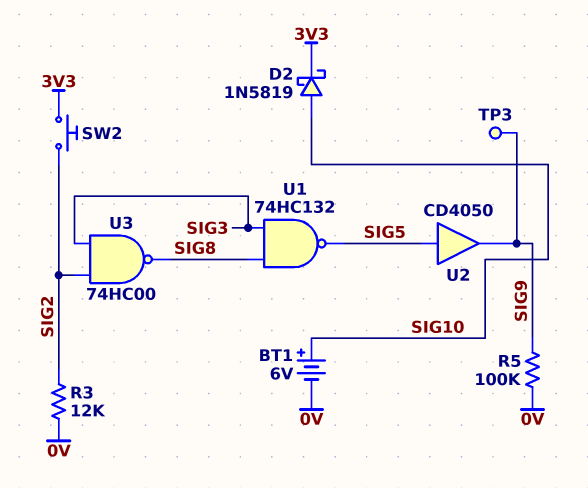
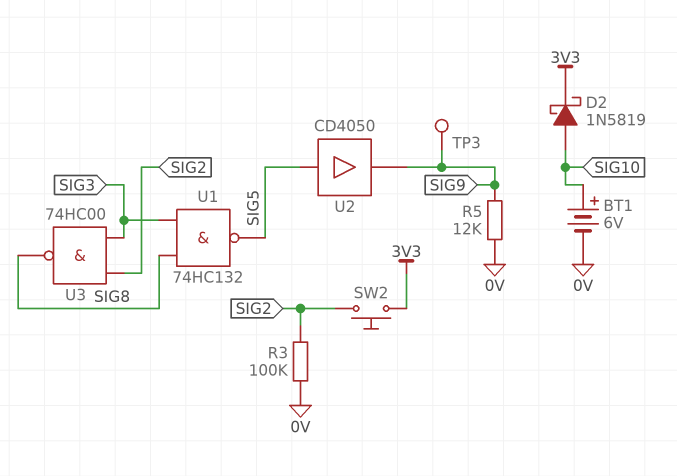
R3: 12k (0V, SIG2) -> 100k (0V, SIG2)
R5: 100k (0V, SIG9) -> 12k (0V, SIG9)

